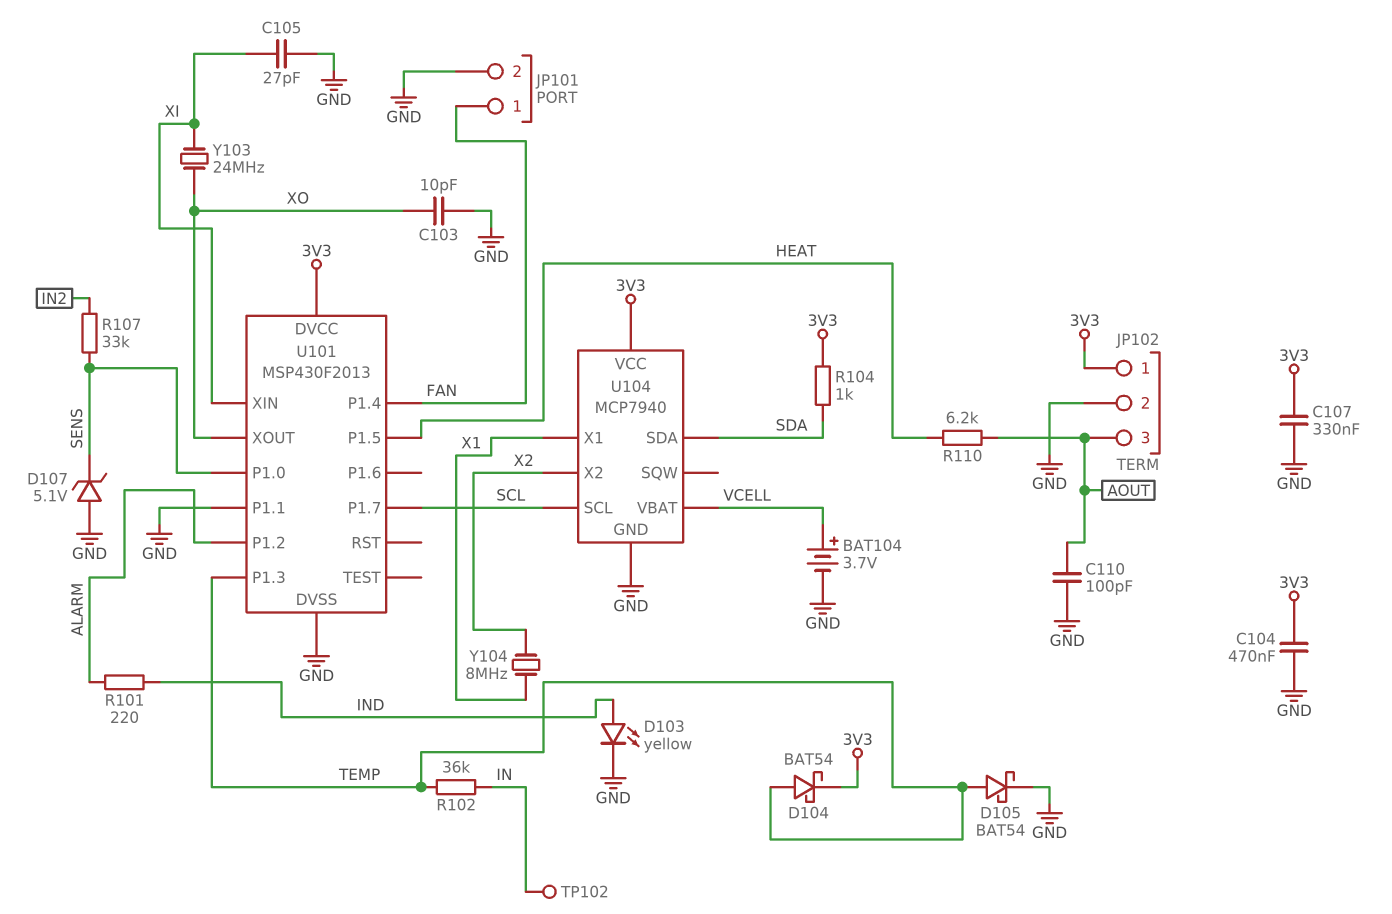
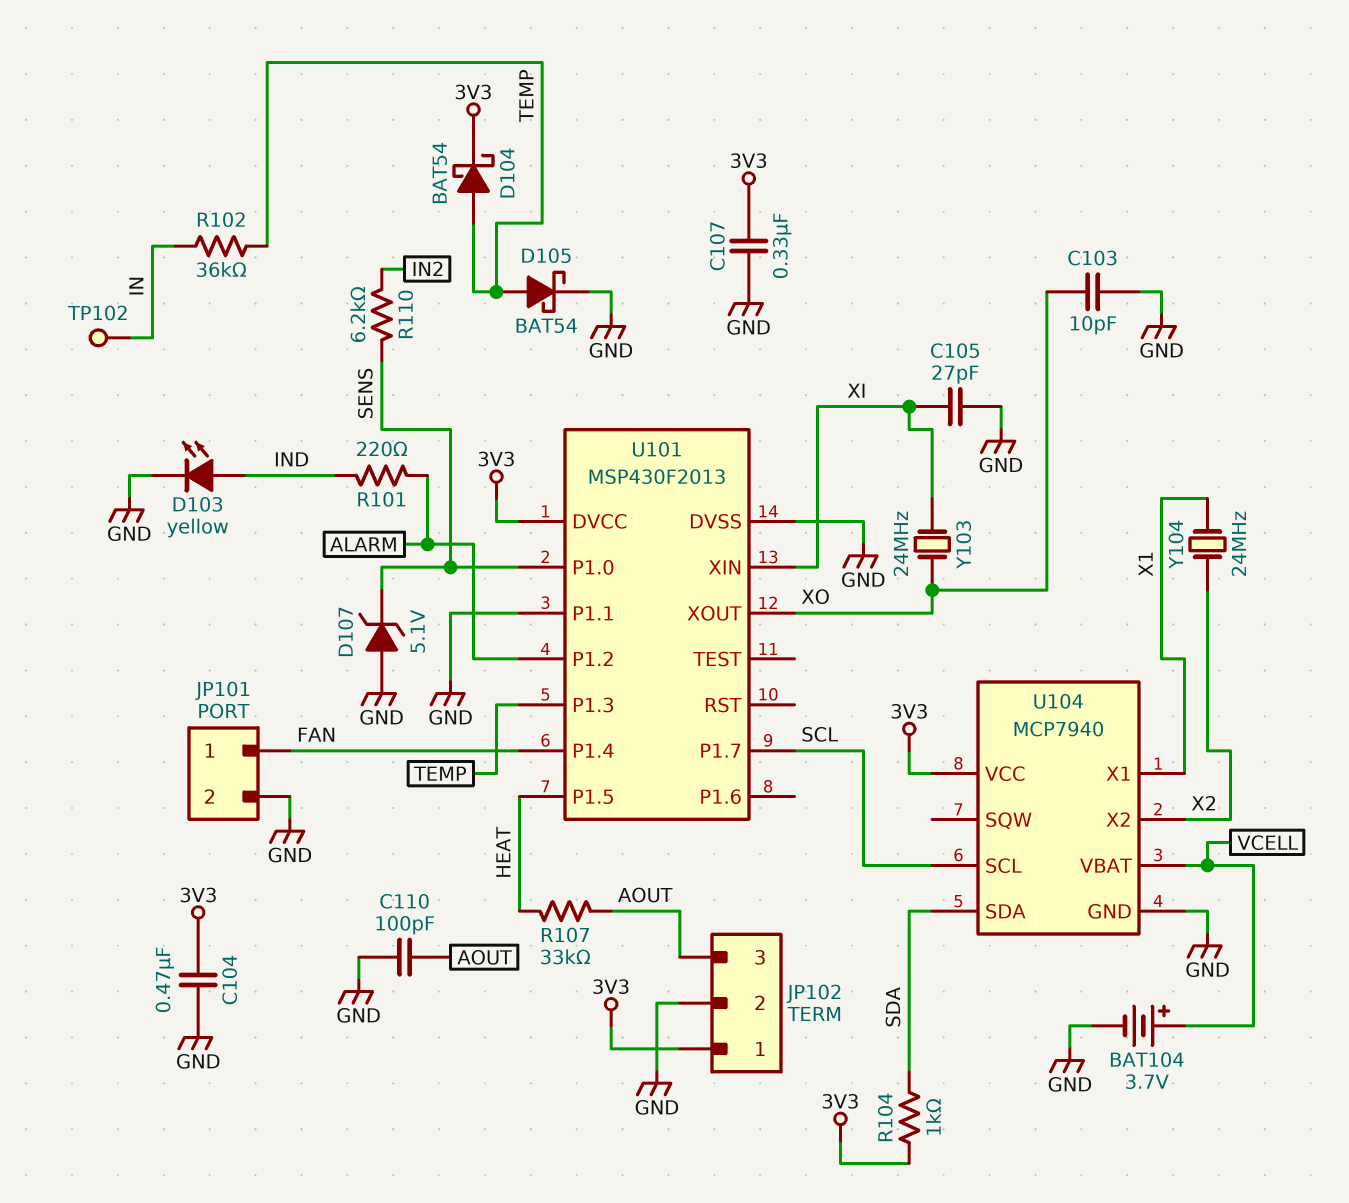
R107: 33k (IN2, SENS) -> 33k (AOUT, HEAT)
R110: 6.2k (AOUT, HEAT) -> 6.2k (IN2, SENS)
Y104: 8MHz (X1, X2) -> 24MHz (X1, X2)

